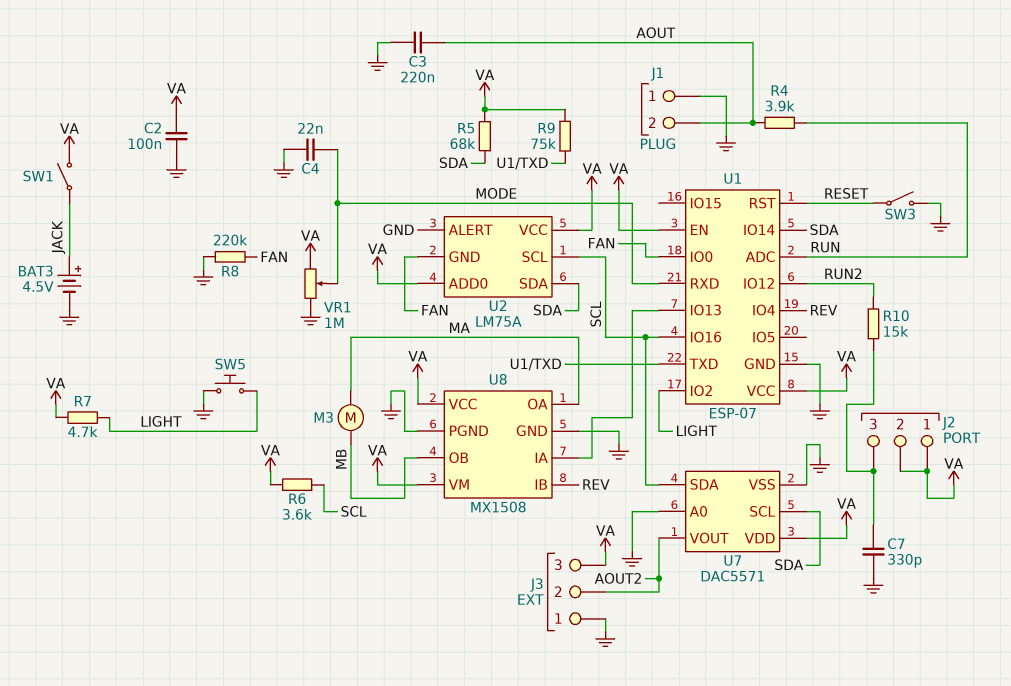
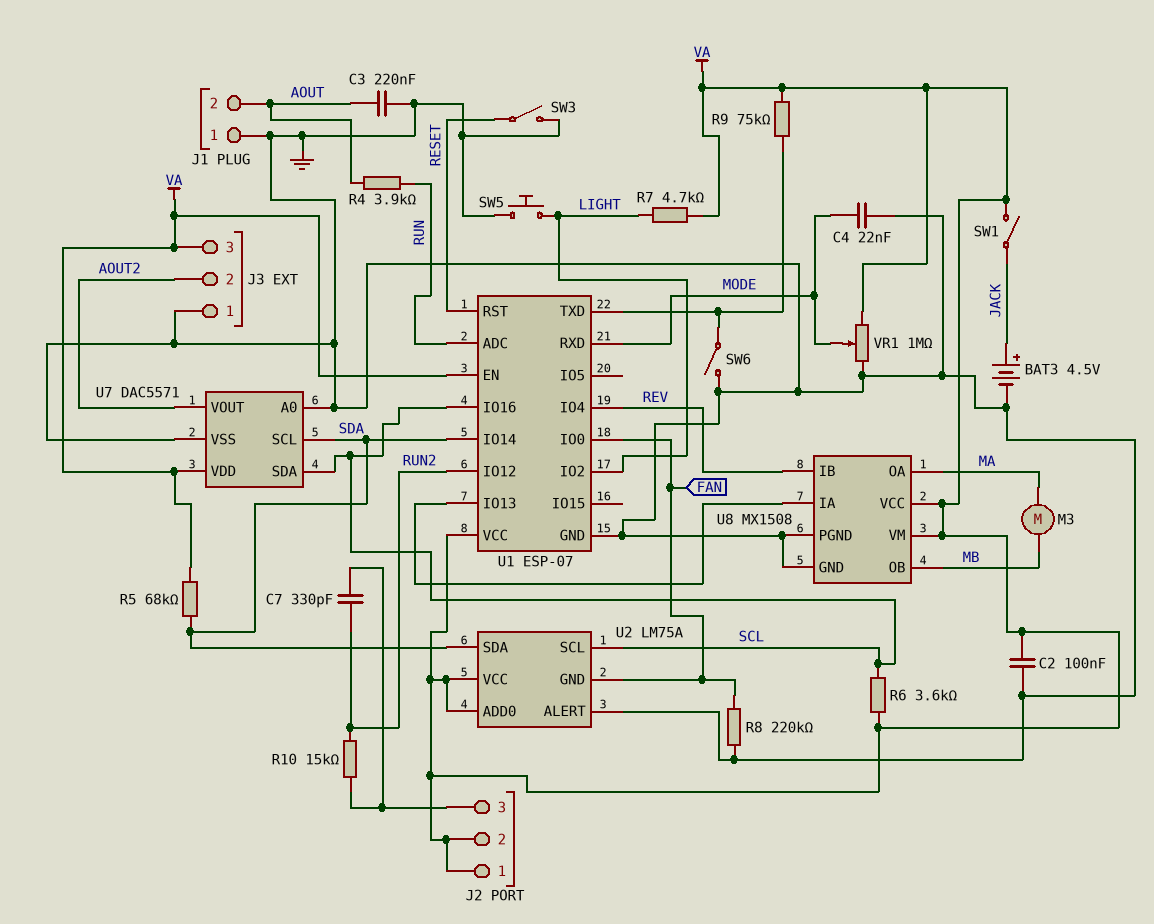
C7: 330pF (GND, J2/3) -> 330pF (J2/3, RUN2)
SW6: none -> switch (GND, U1/TXD)

